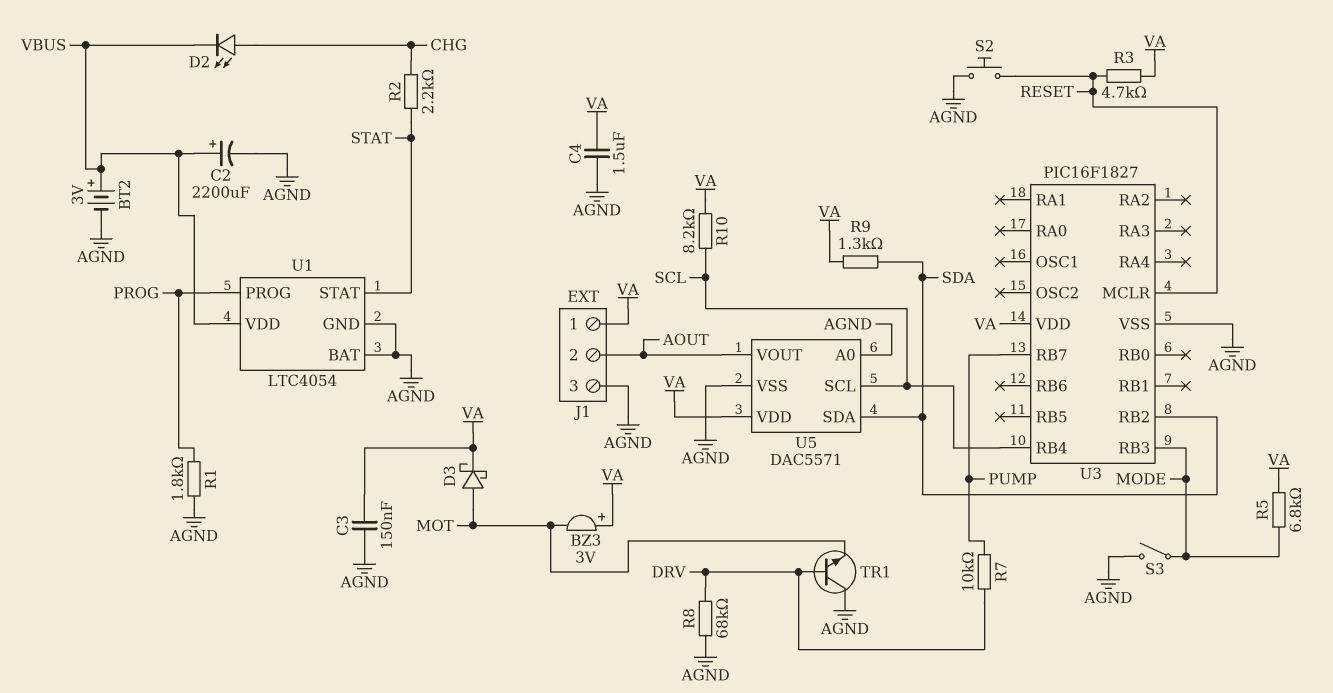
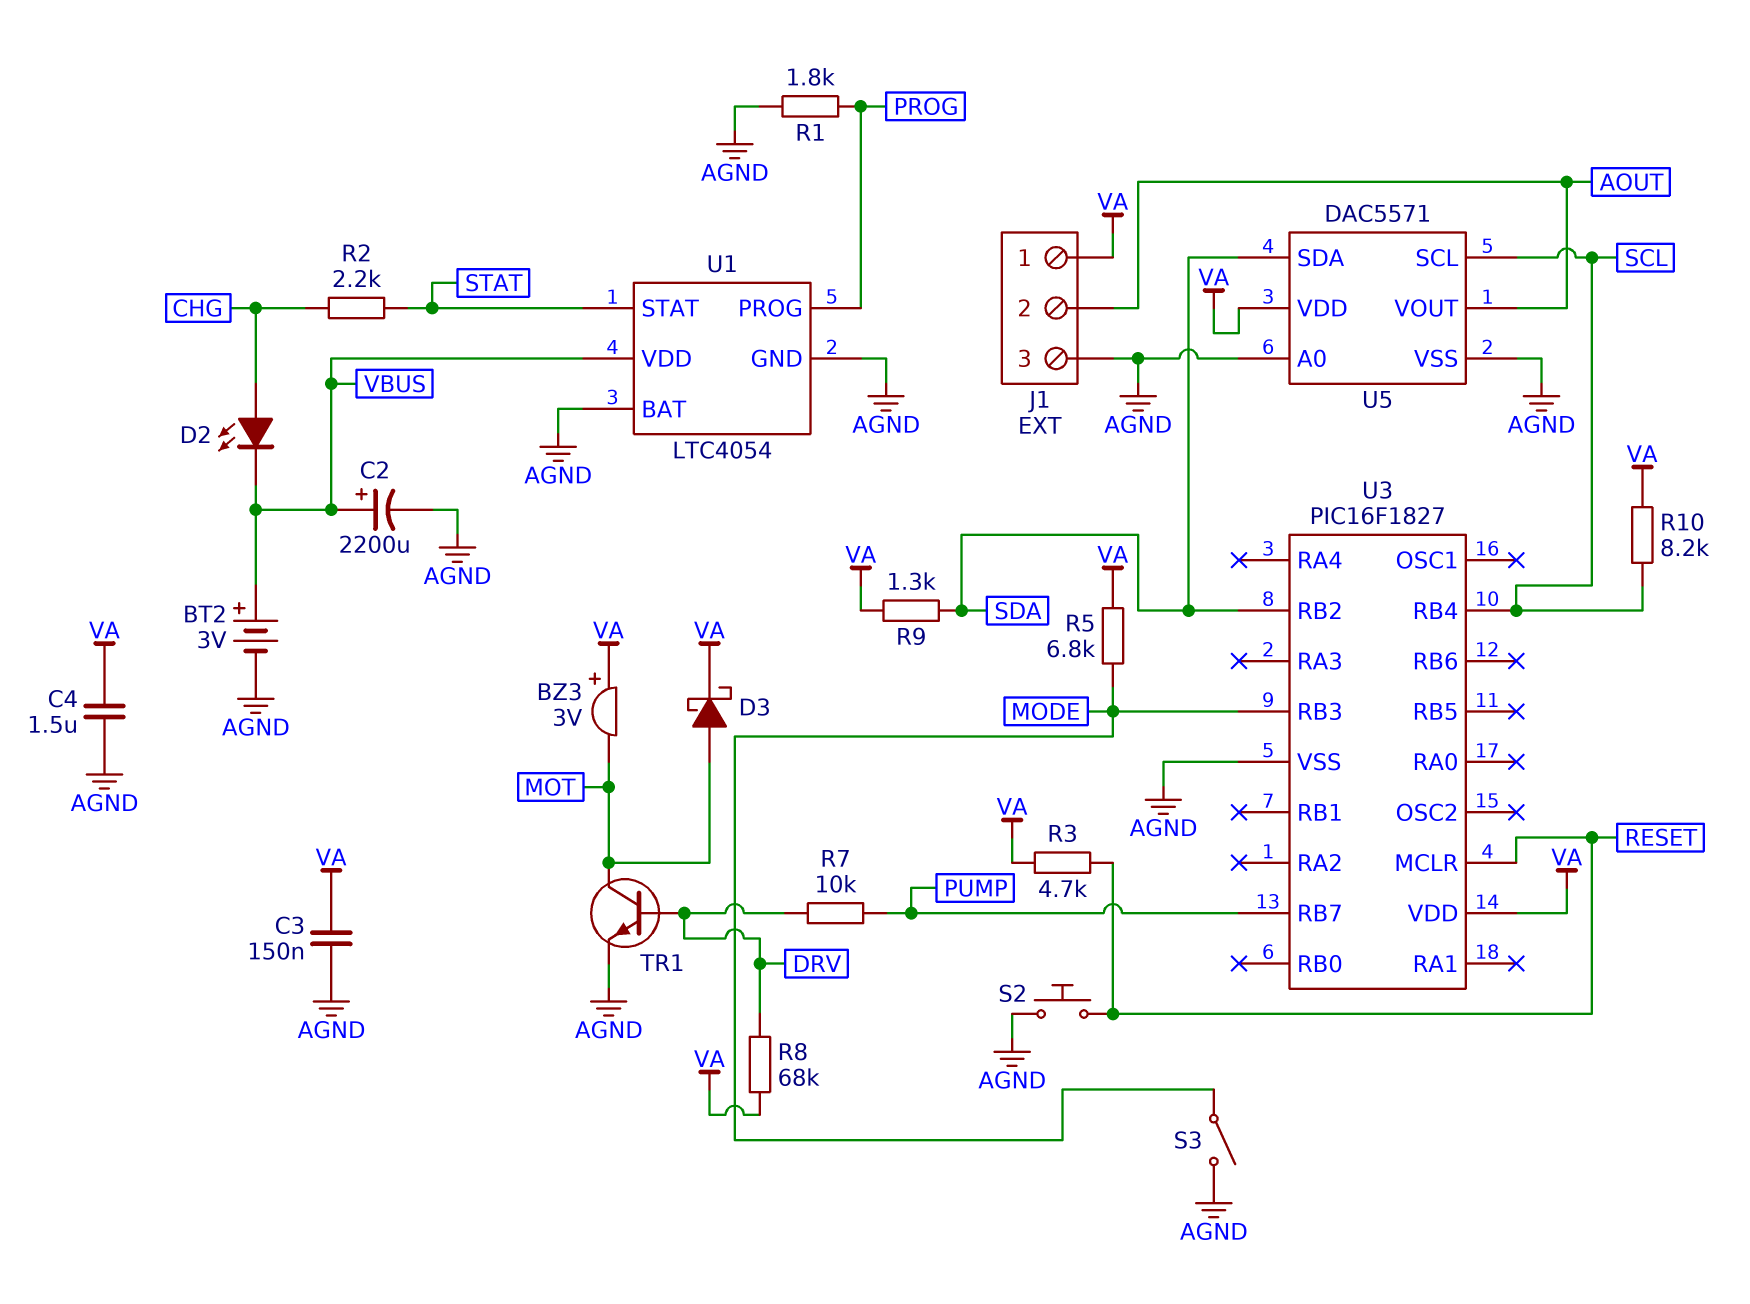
R8: 68k (AGND, DRV) -> 68k (DRV, VA)
TR1: NPN (B DRV, C AGND, E MOT) -> NPN (B DRV, C MOT, E AGND)

